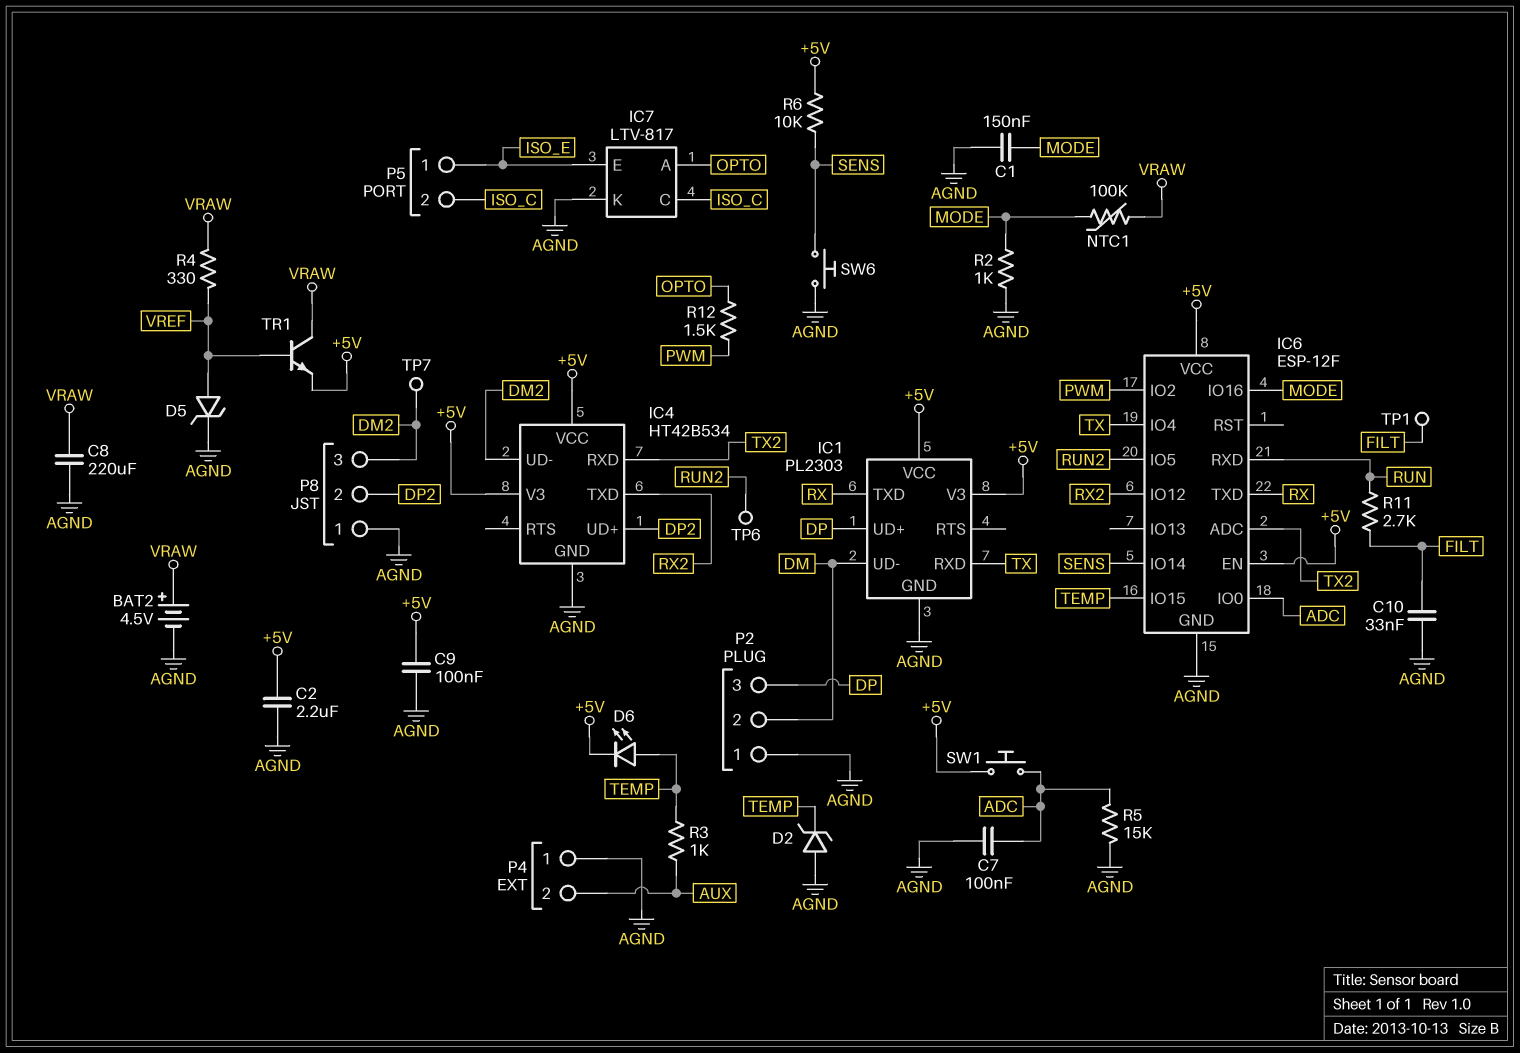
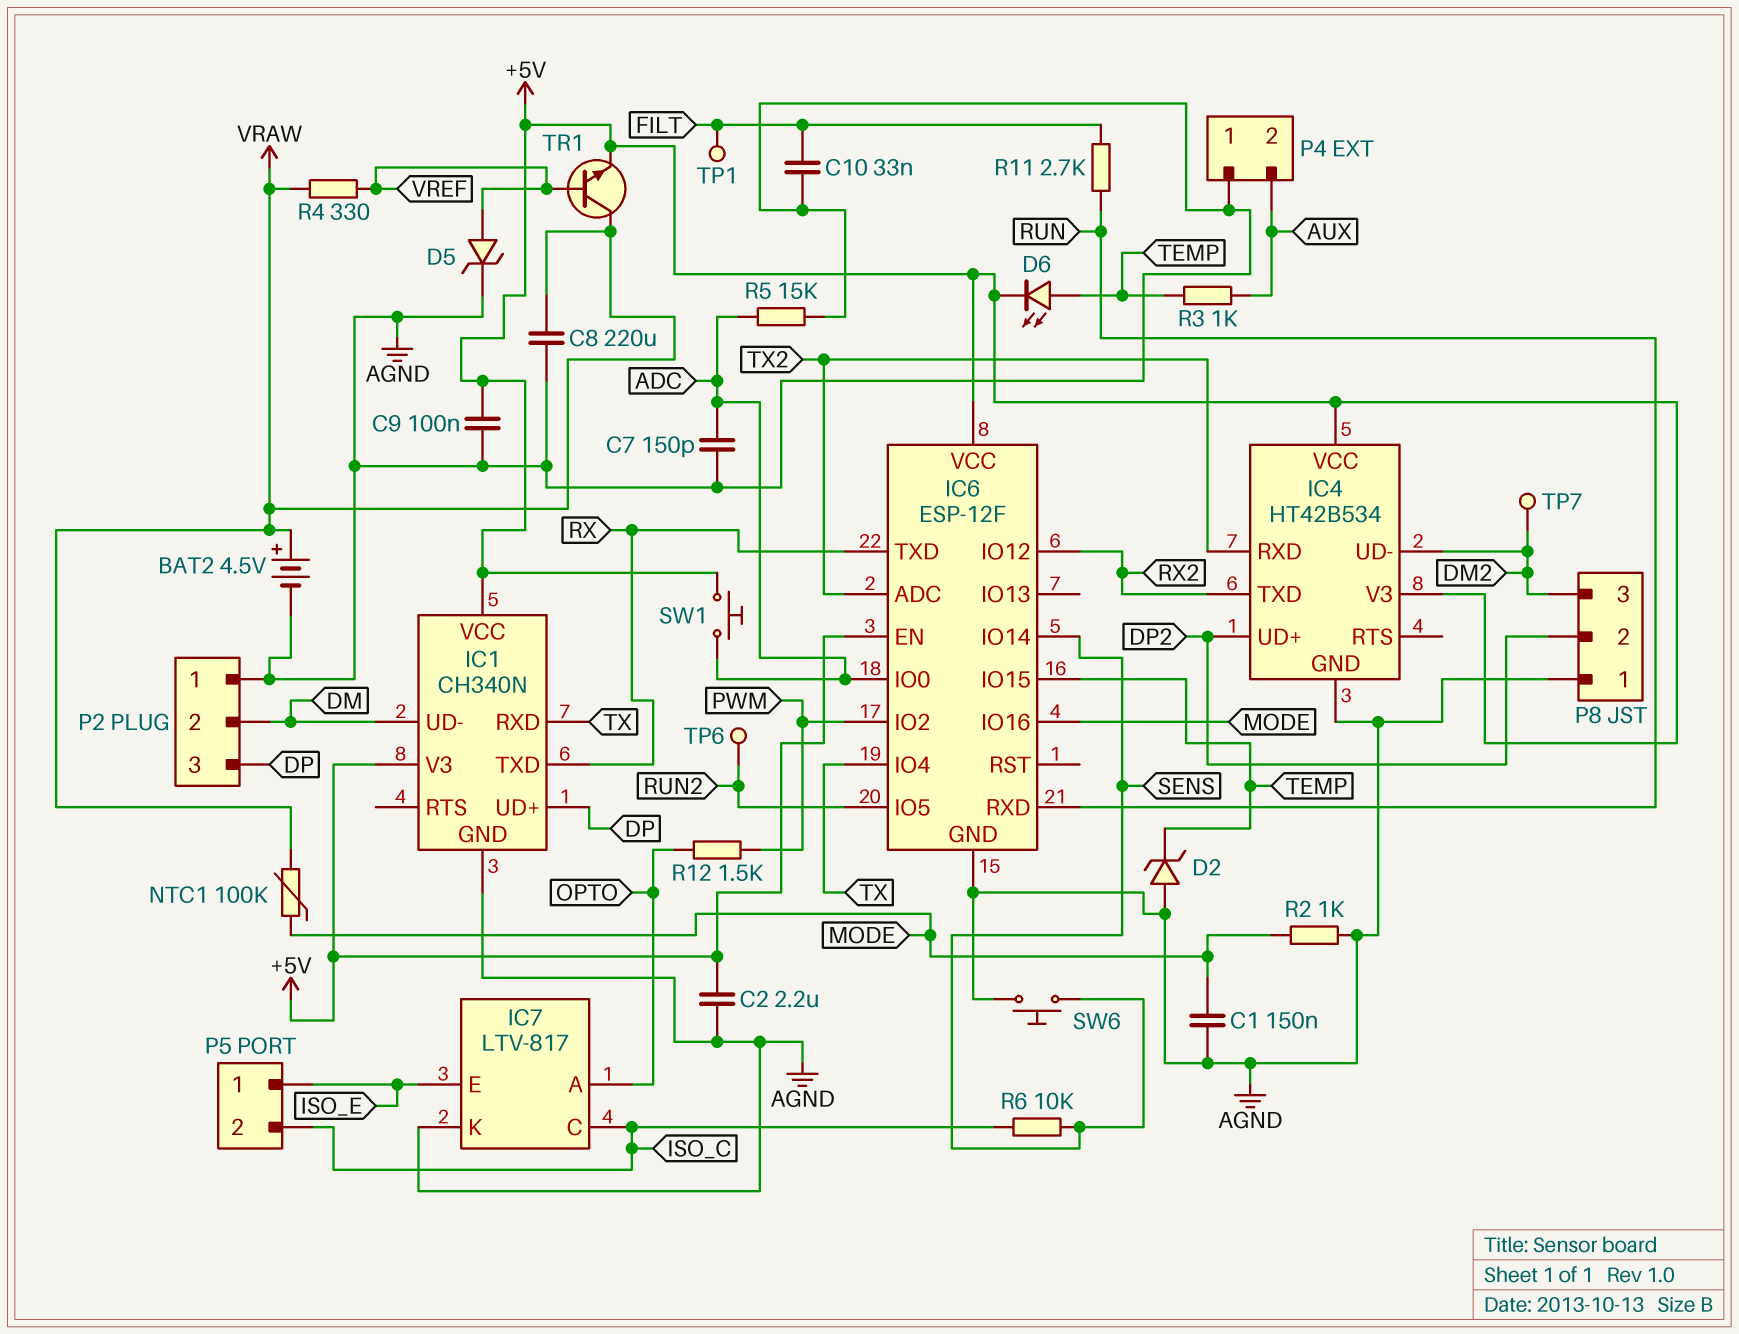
C7: 100nF (ADC, AGND) -> 150pF (ADC, AGND)
IC1: PL2303 -> CH340N
R6: 10k (+5V, SENS) -> 10k (ISO_C, SENS)

